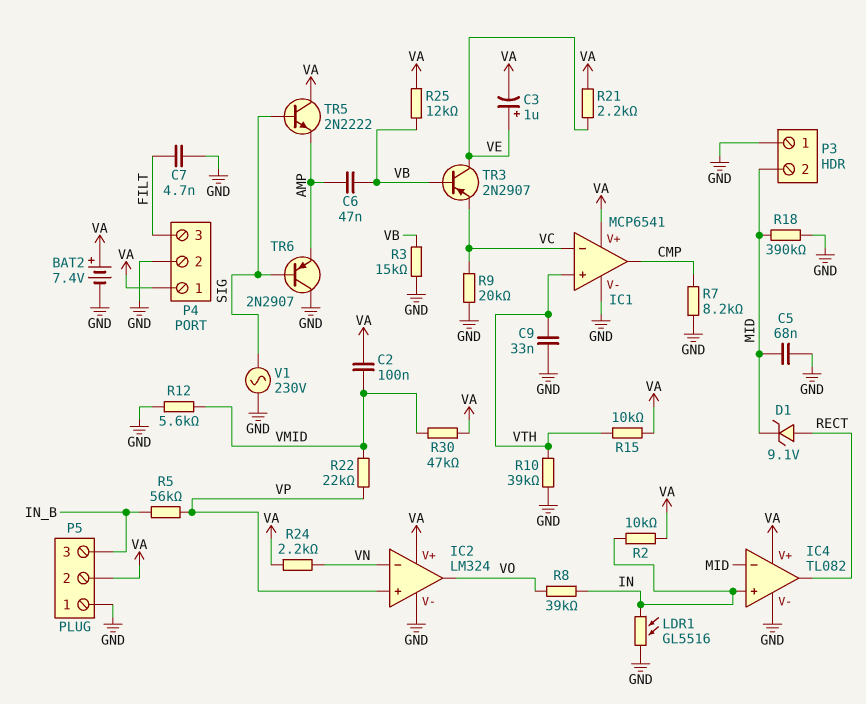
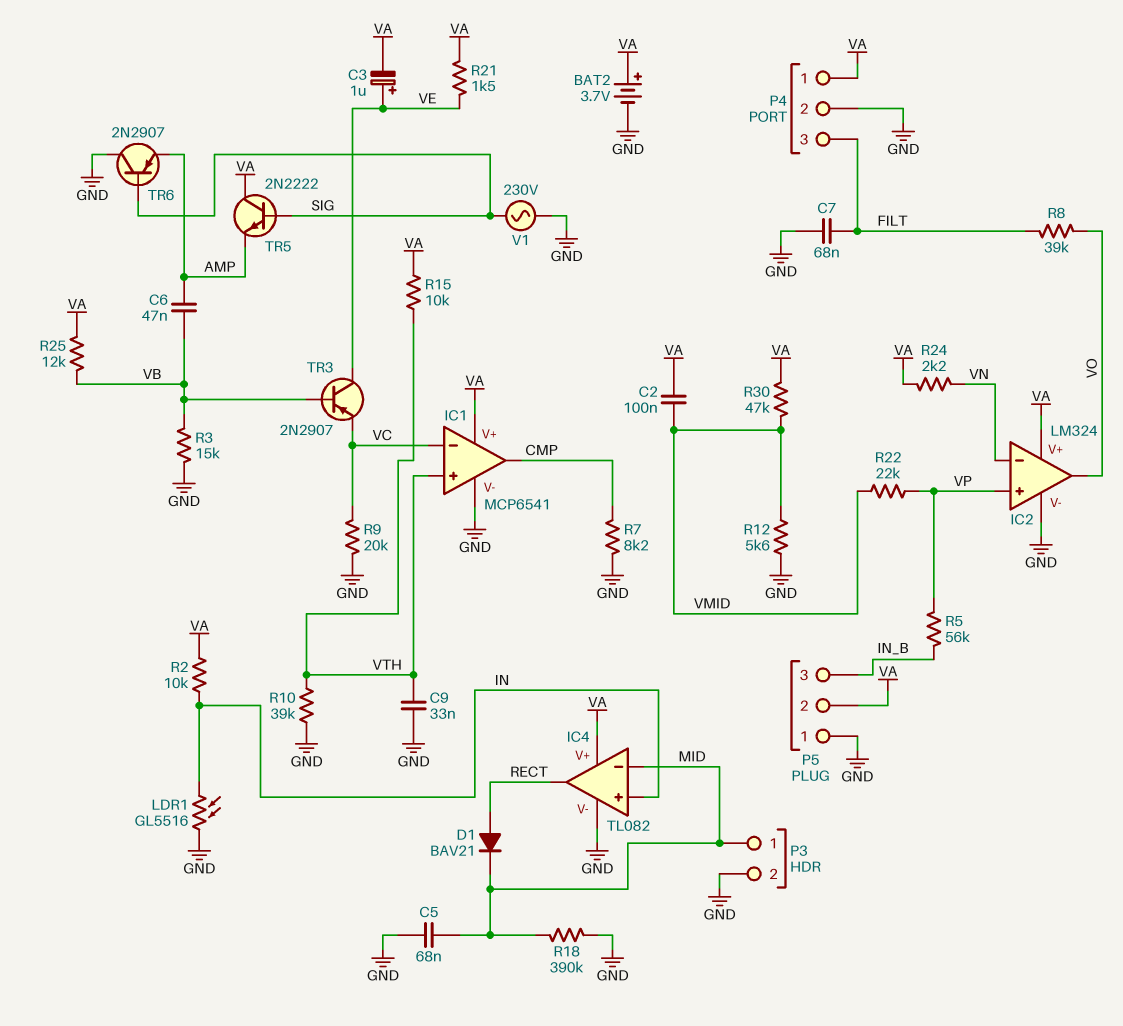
BAT2: 7.4V (plus VA, minus GND) -> 3.7V (plus VA, minus GND)
C7: 4.7nF (FILT, GND) -> 68nF (FILT, GND)
D1: zener 9.1V (A RECT, K MID) -> diode BAV21 (A RECT, K MID)
P3 pin 1: GND -> MID
P3 pin 2: MID -> GND
R8: 39k (IN, VO) -> 39k (FILT, VO)
R21: 2.2k (VA, VE) -> 1.5k (VA, VE)

